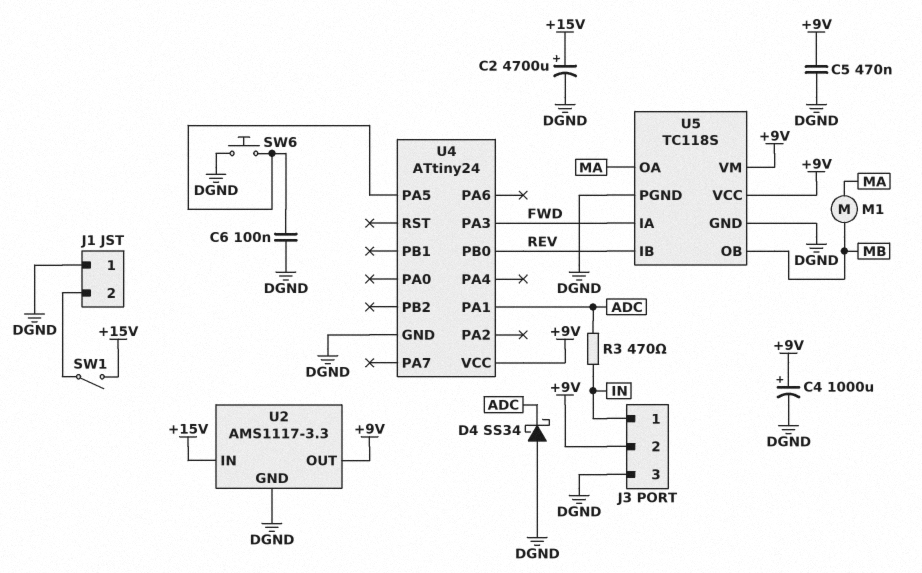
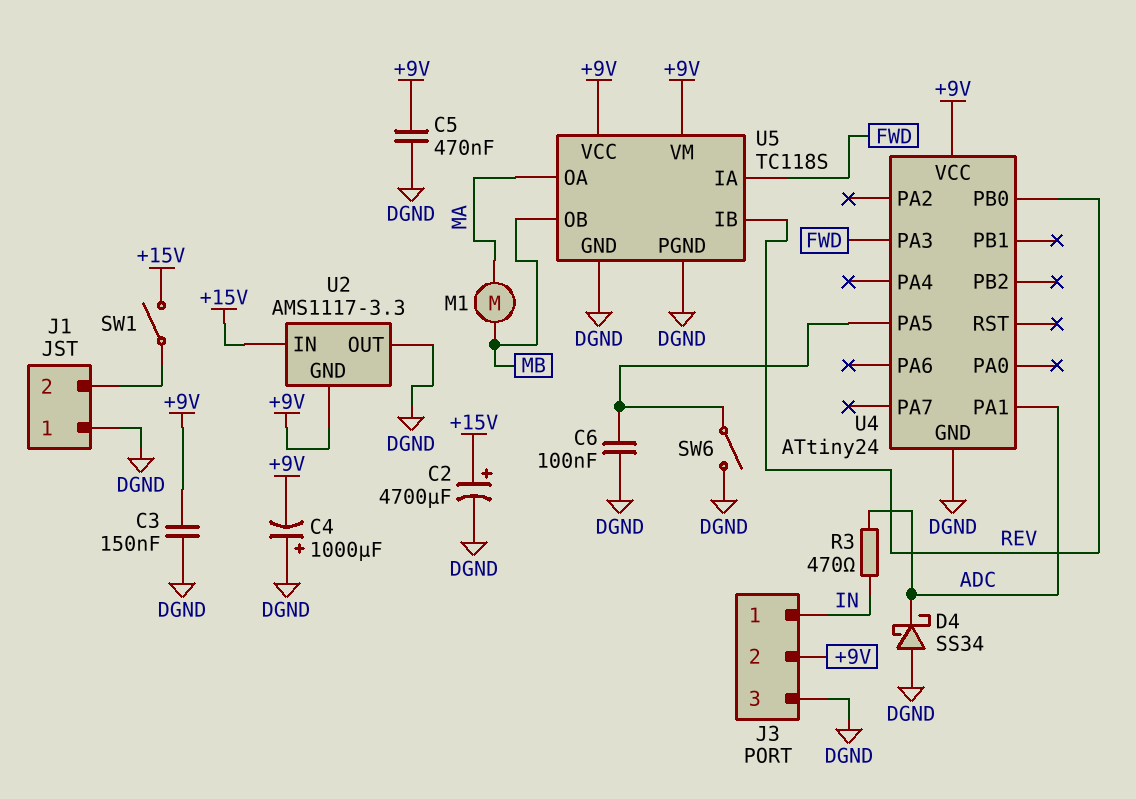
C3: none -> 150nF (+9V, DGND)
C4: 1000uF (plus +9V, minus DGND) -> 1000uF (plus DGND, minus +9V)
SW6: button (DGND, U4/PA5) -> switch (DGND, U4/PA5)
U2 pin GND: DGND -> +9V
U2 pin OUT: +9V -> DGND

